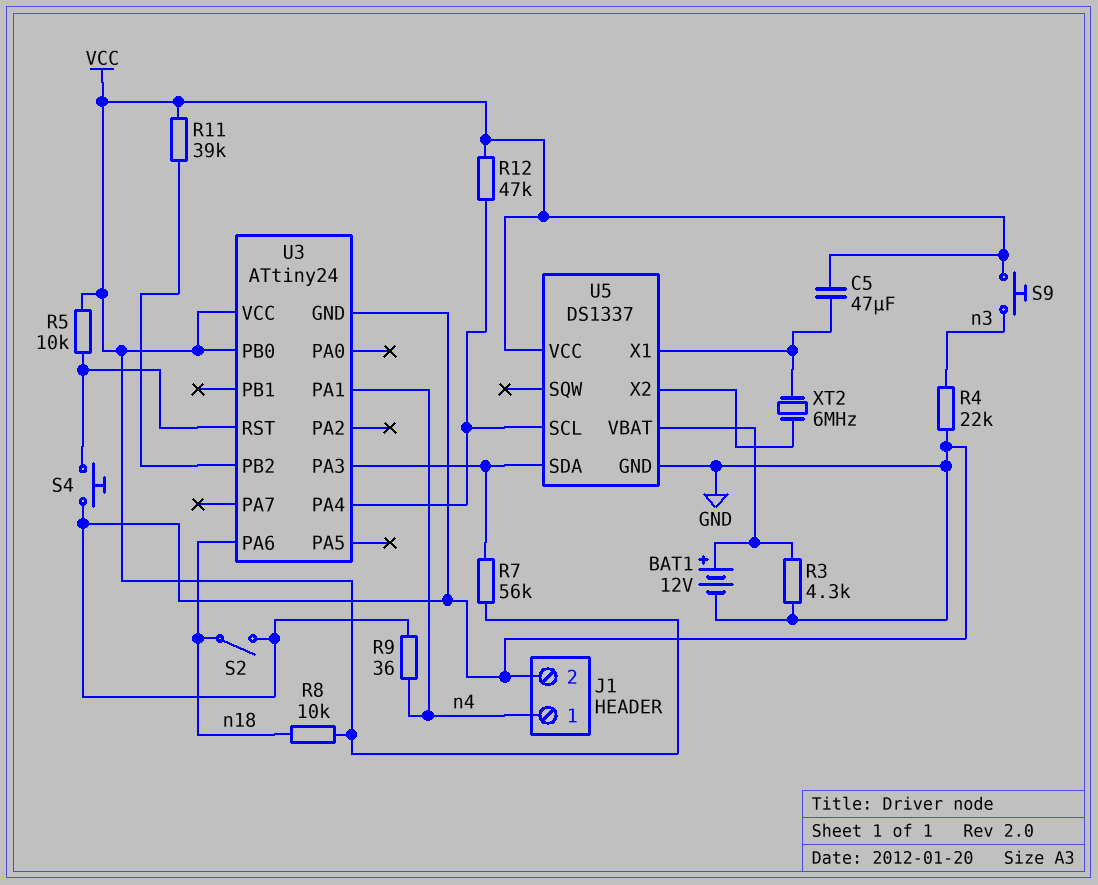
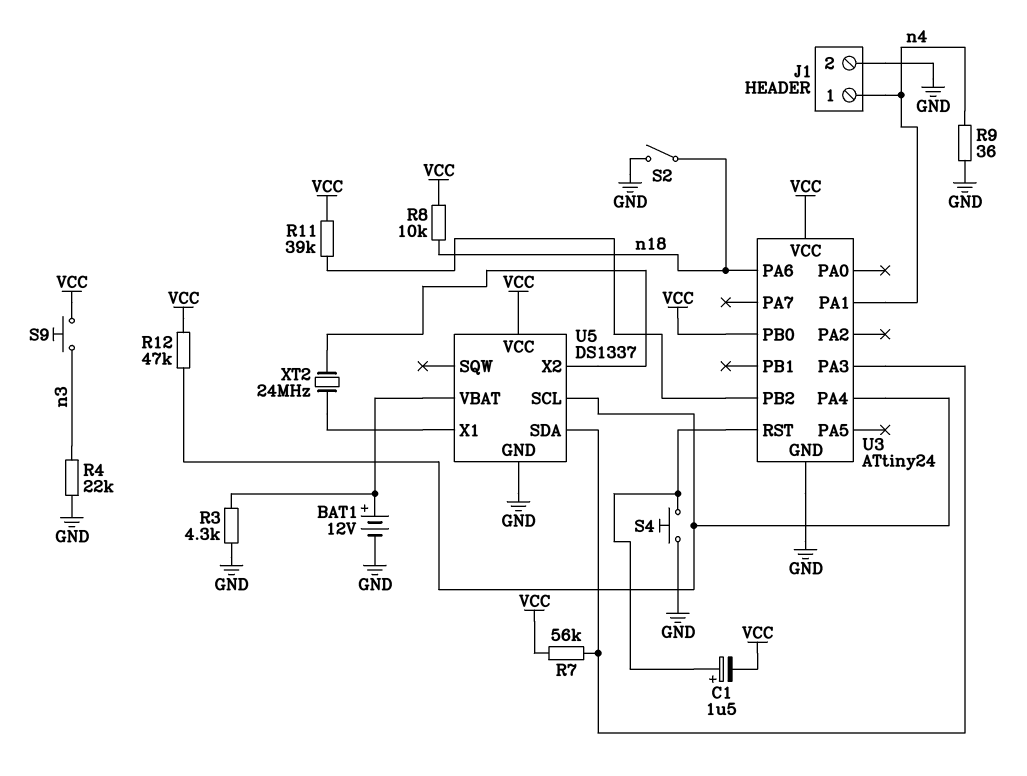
C1: none -> 1.5uF (plus U3/RST, minus VCC)
C5: 47uF (U5/X1, VCC) -> none
R5: 10k (U3/RST, VCC) -> none
XT2: 6MHz (U5/X1, U5/X2) -> 24MHz (U5/X1, U5/X2)

